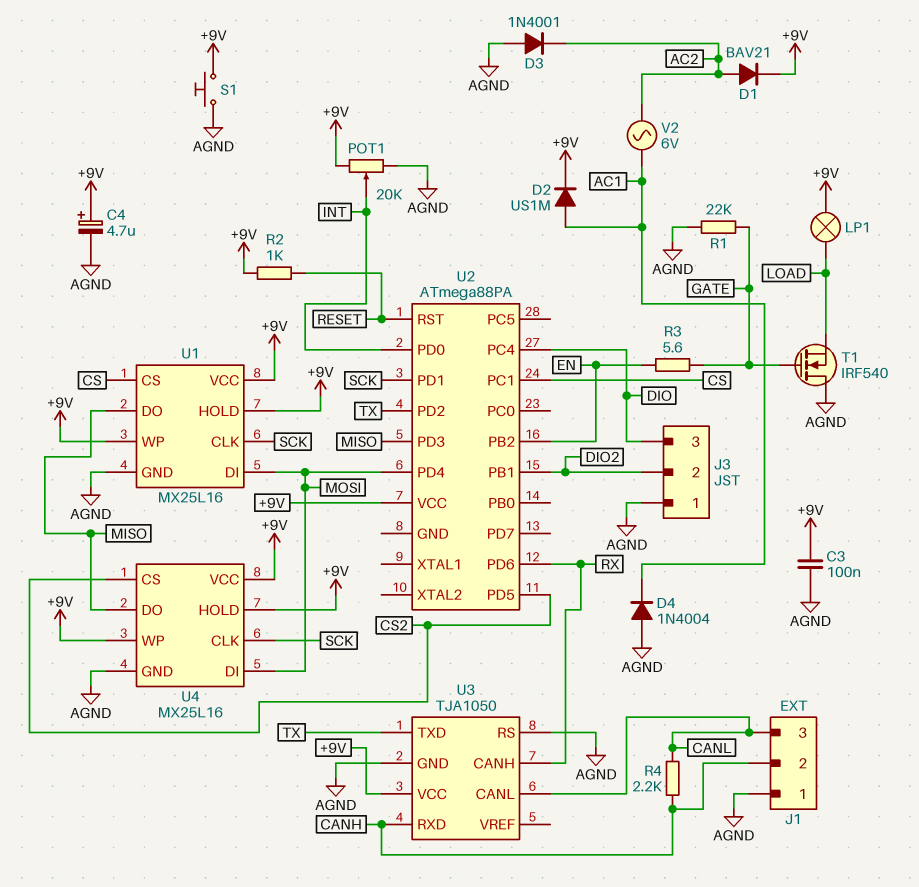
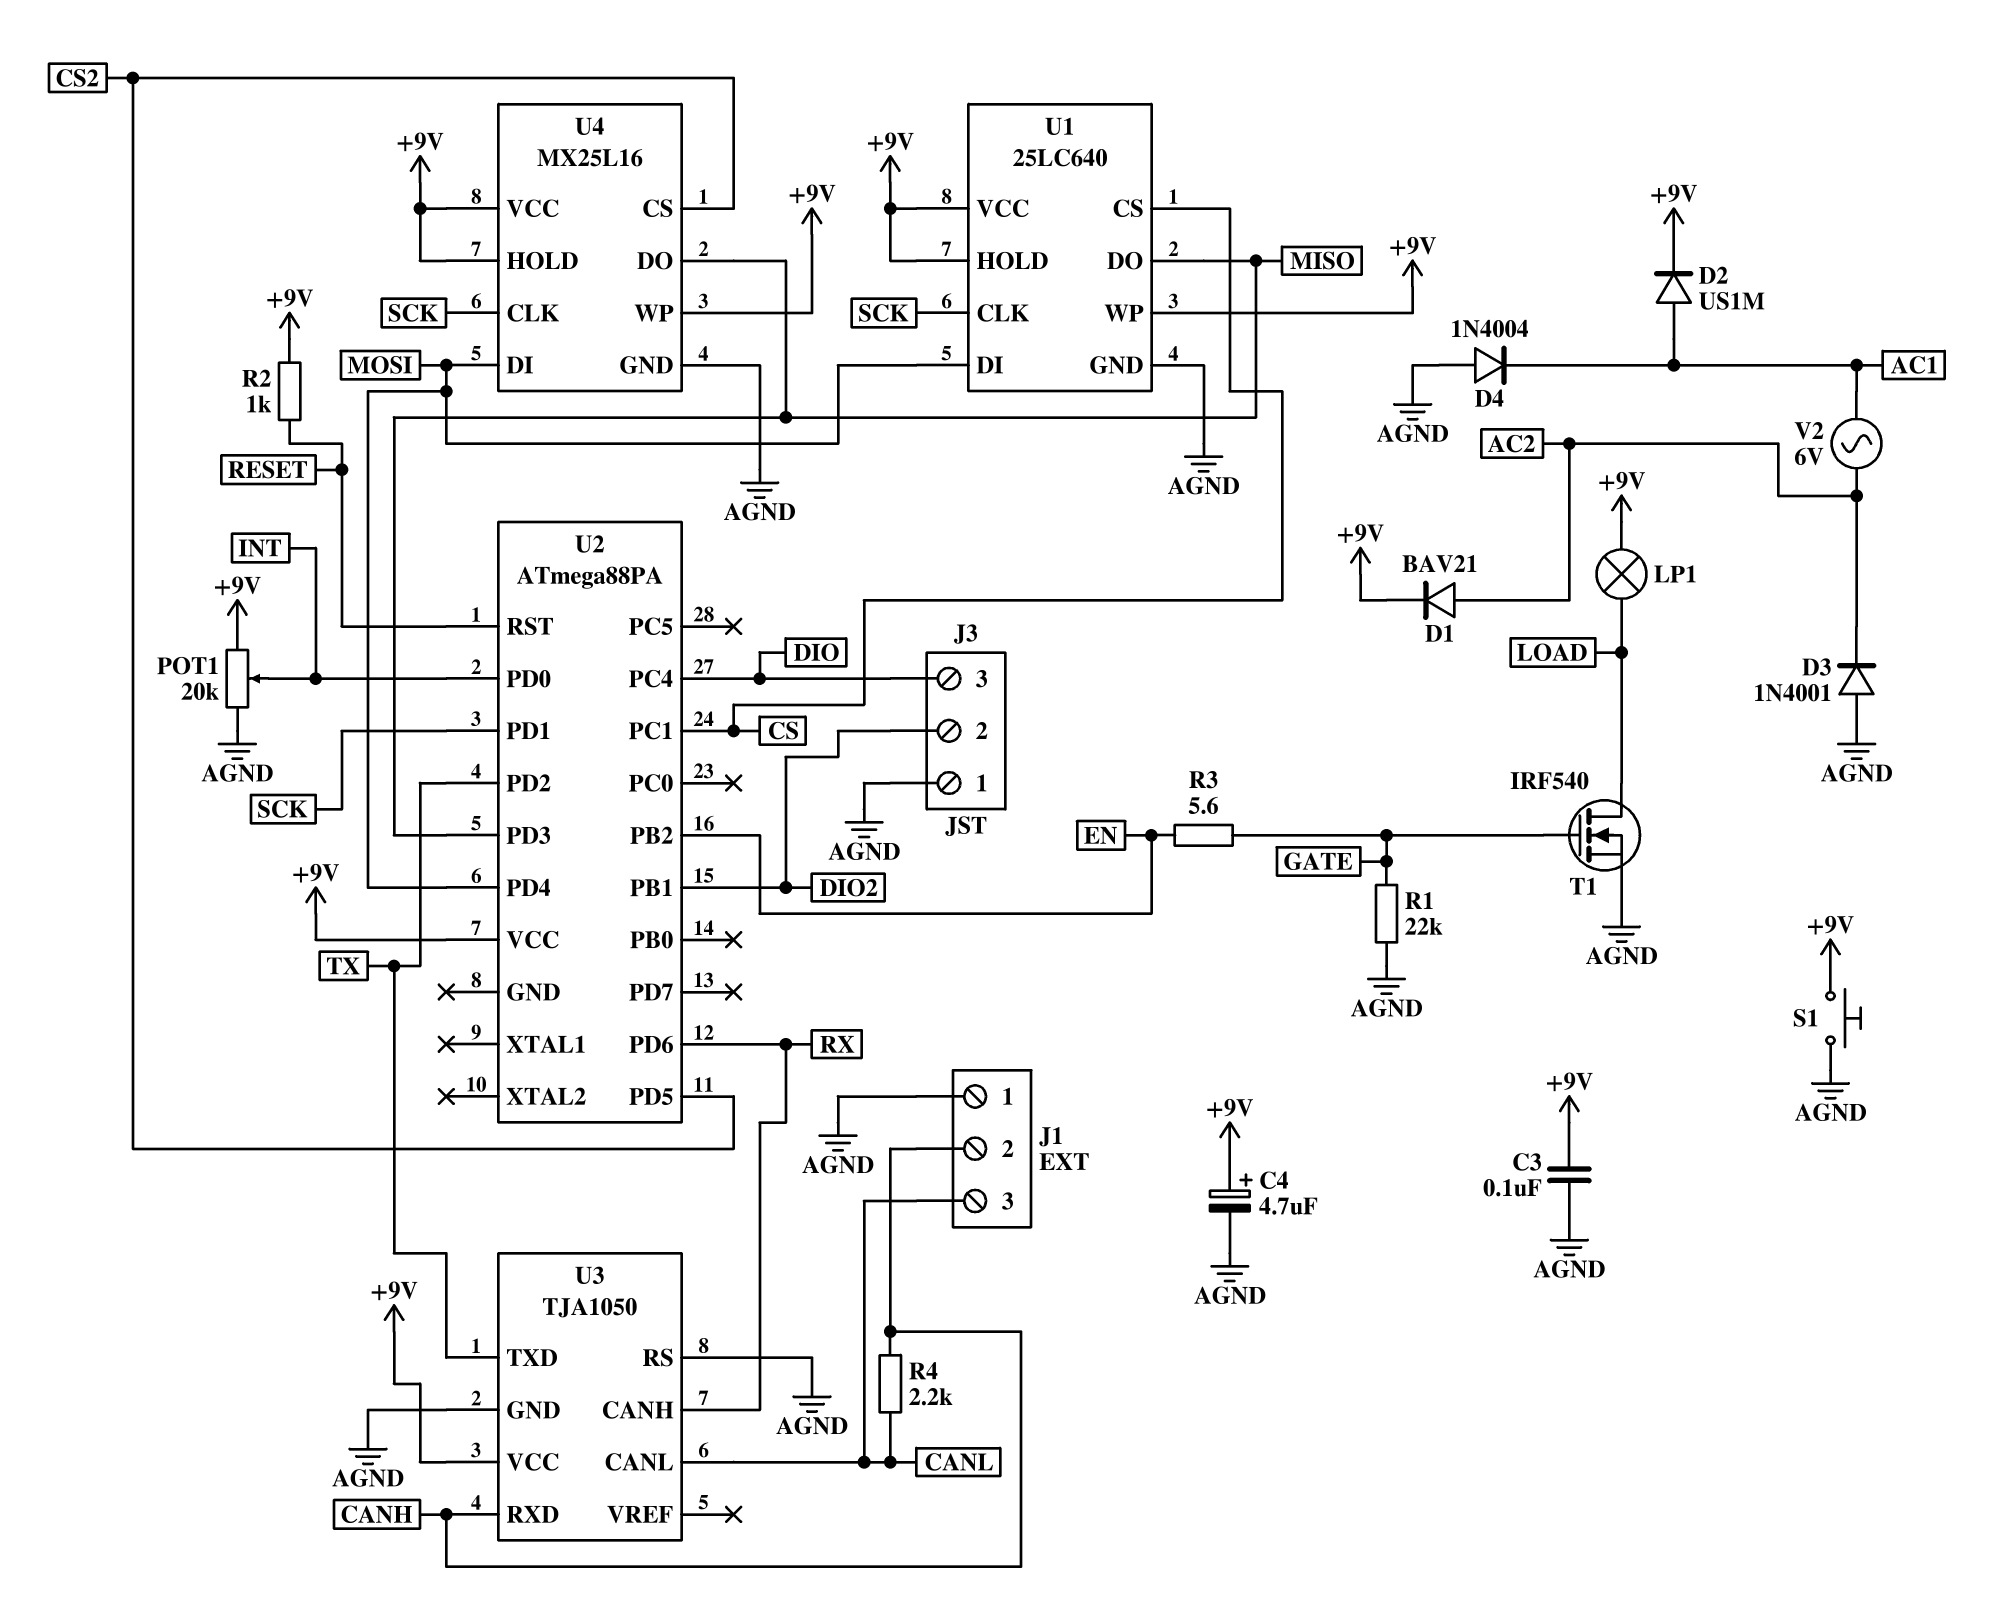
T1: NMOS IRF540 (G GATE, D AGND, S LOAD) -> NMOS IRF540 (G GATE, D LOAD, S AGND)
U1: MX25L16 -> 25LC640

